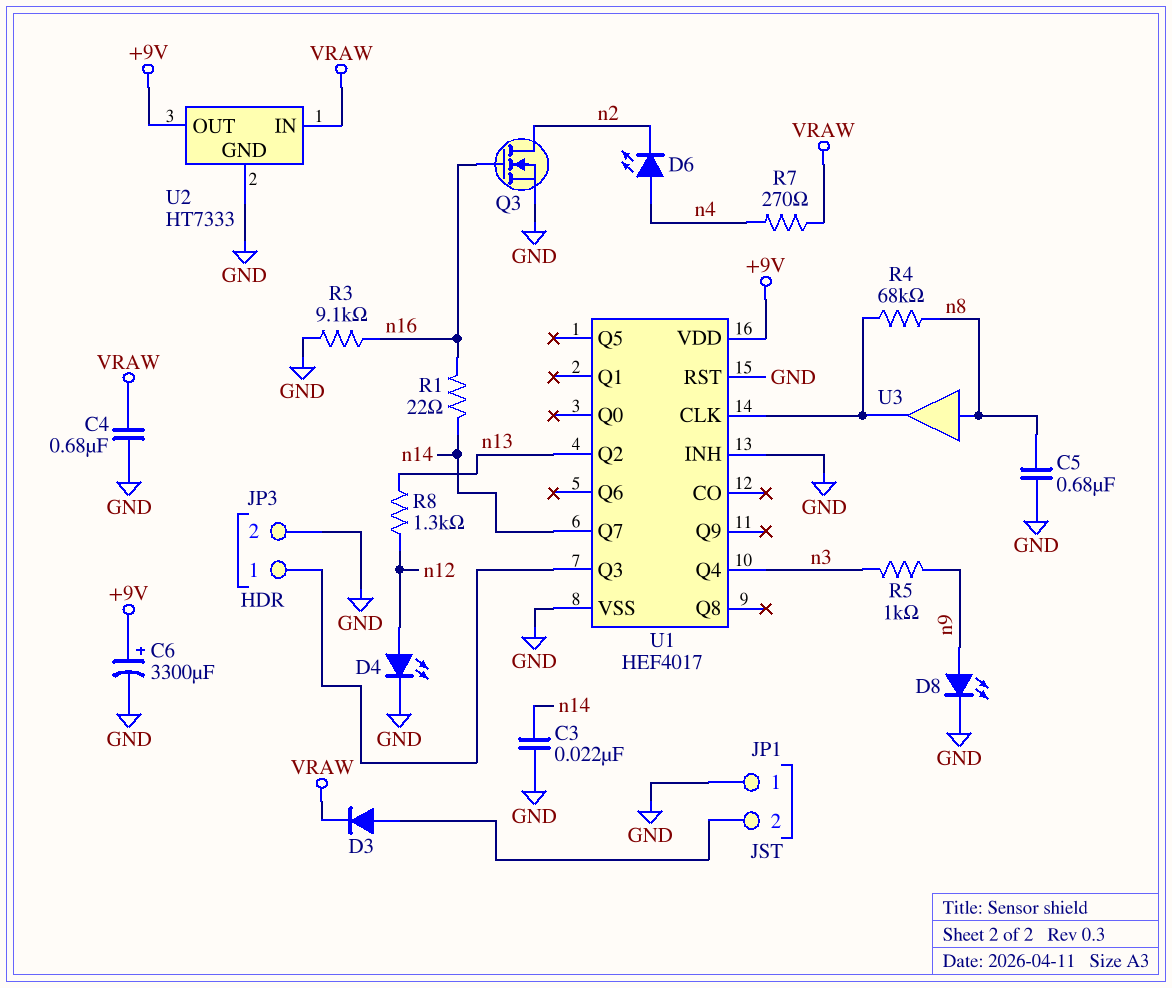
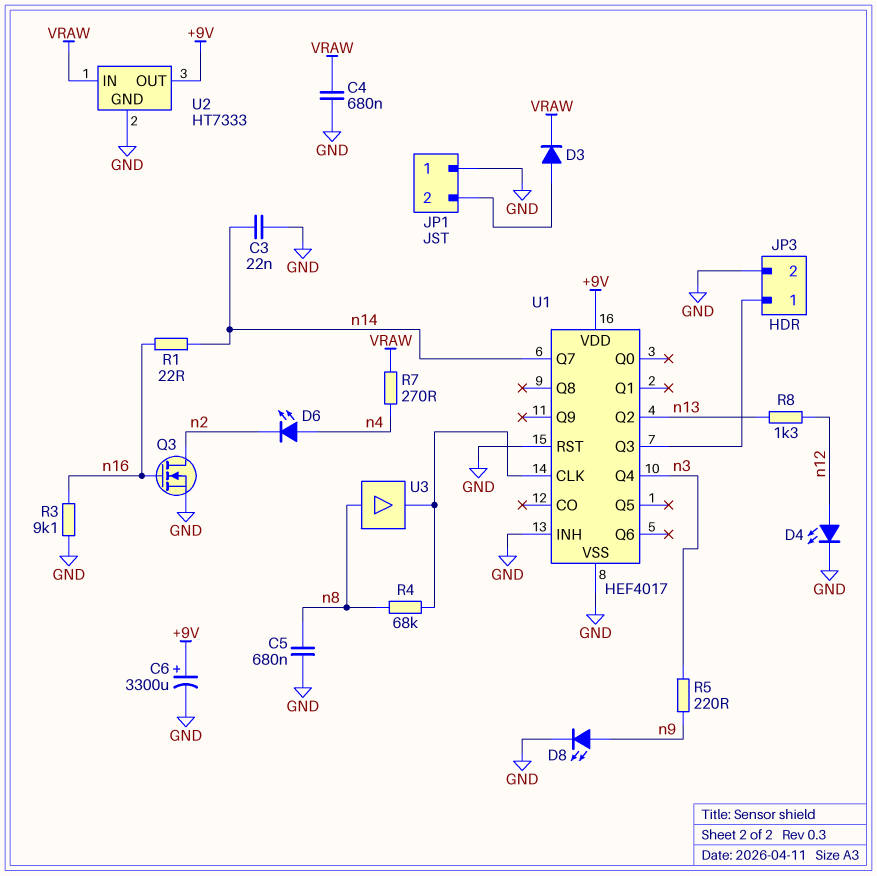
R5: 1k (n3, n9) -> 220 (n3, n9)

